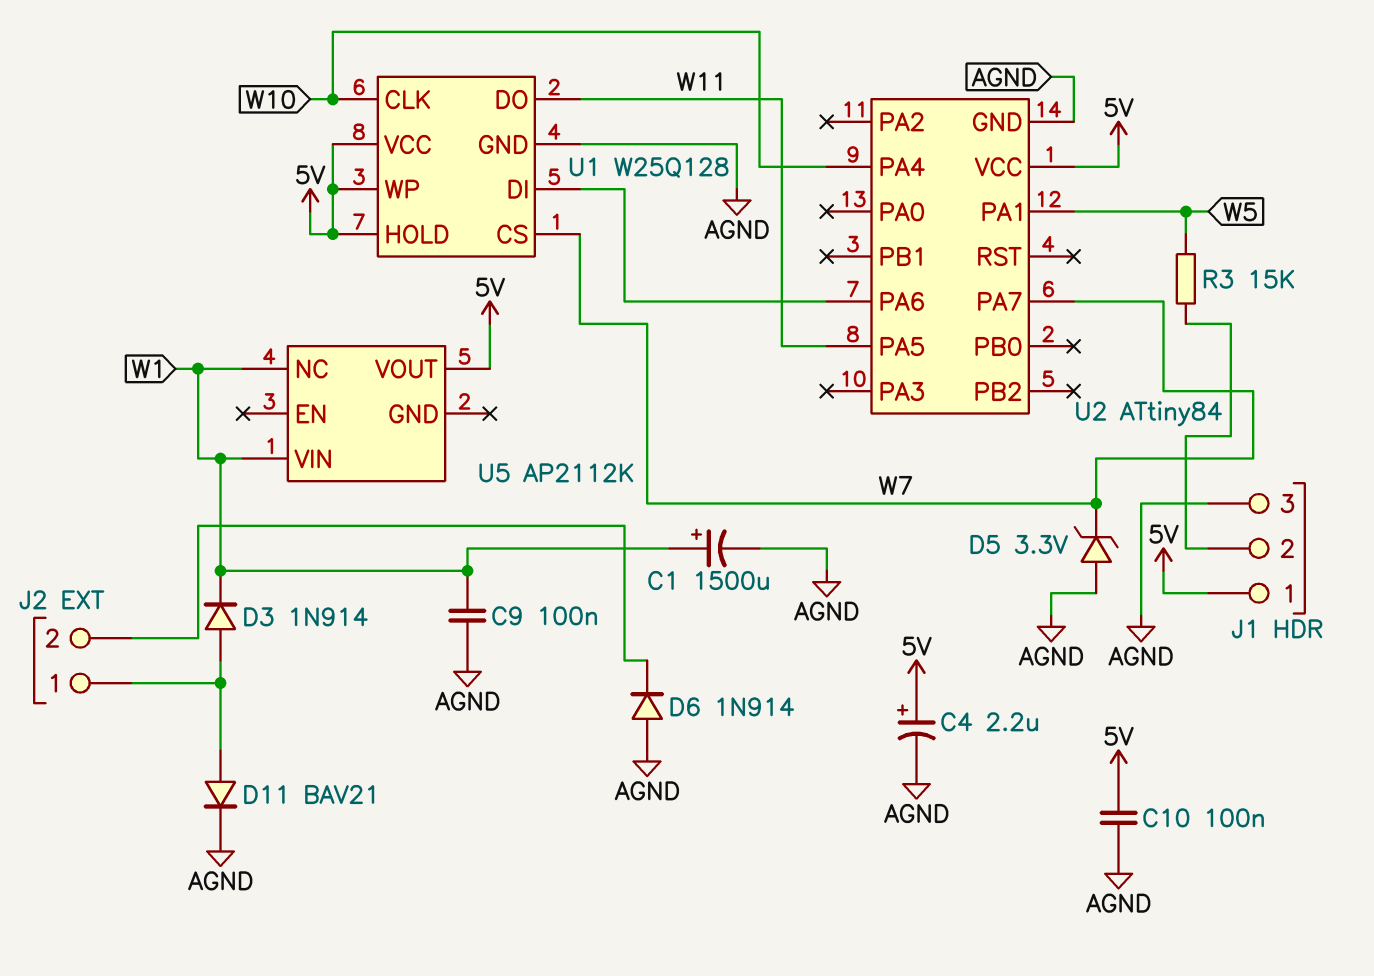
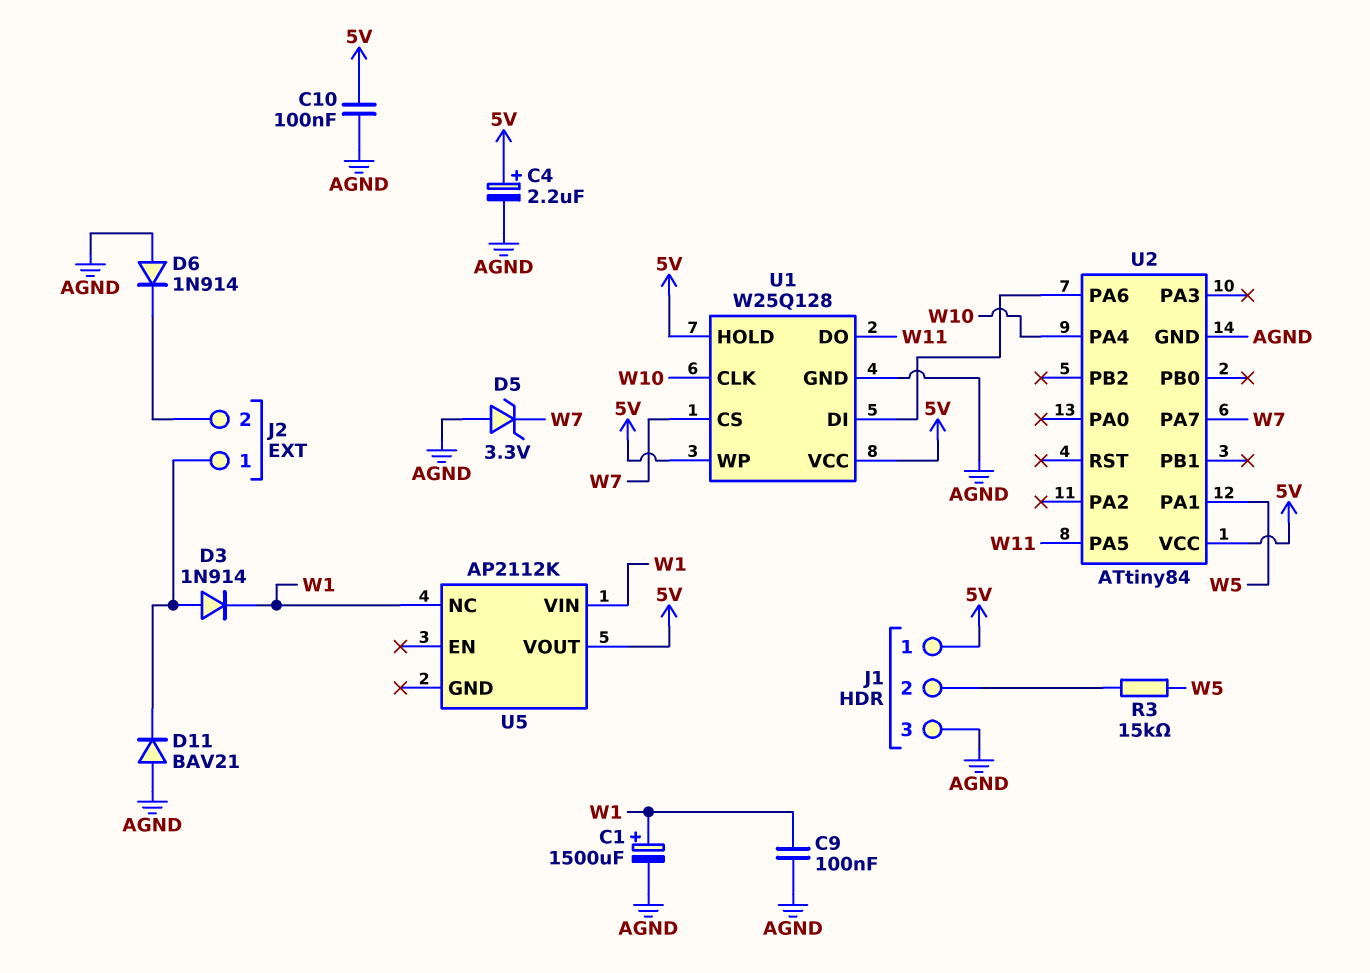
D11: diode BAV21 (A J2/1, K AGND) -> diode BAV21 (A AGND, K J2/1)

